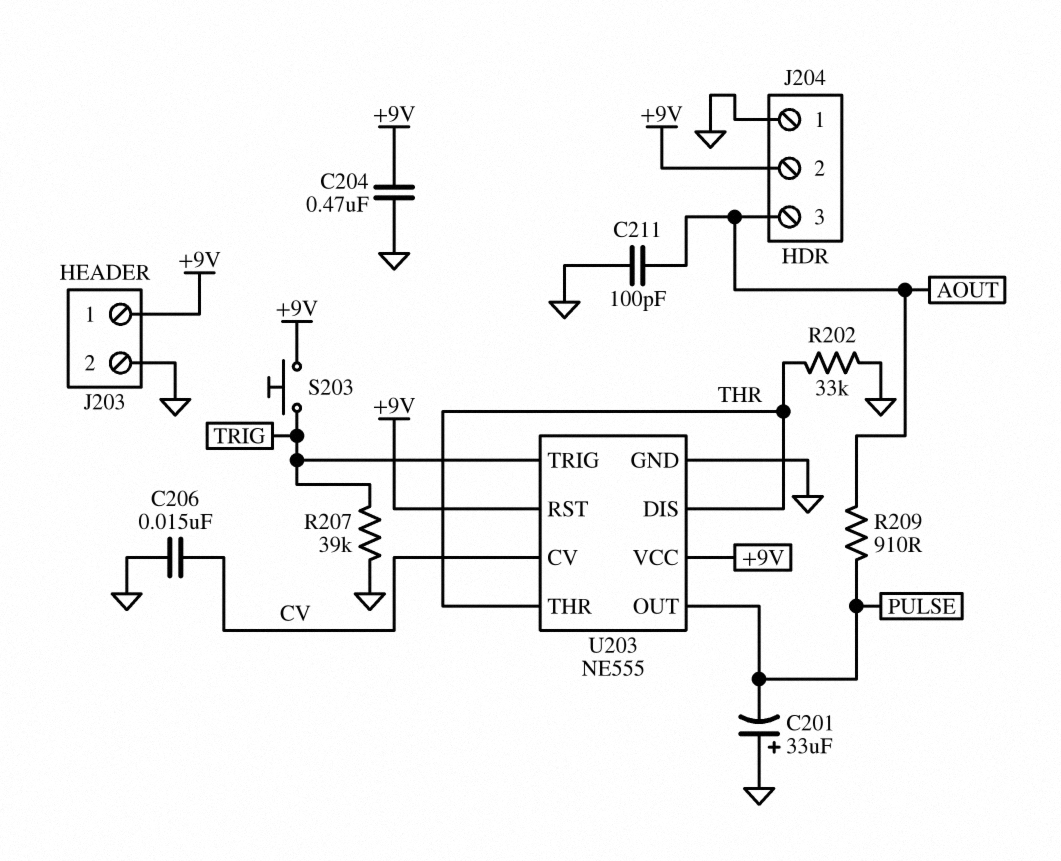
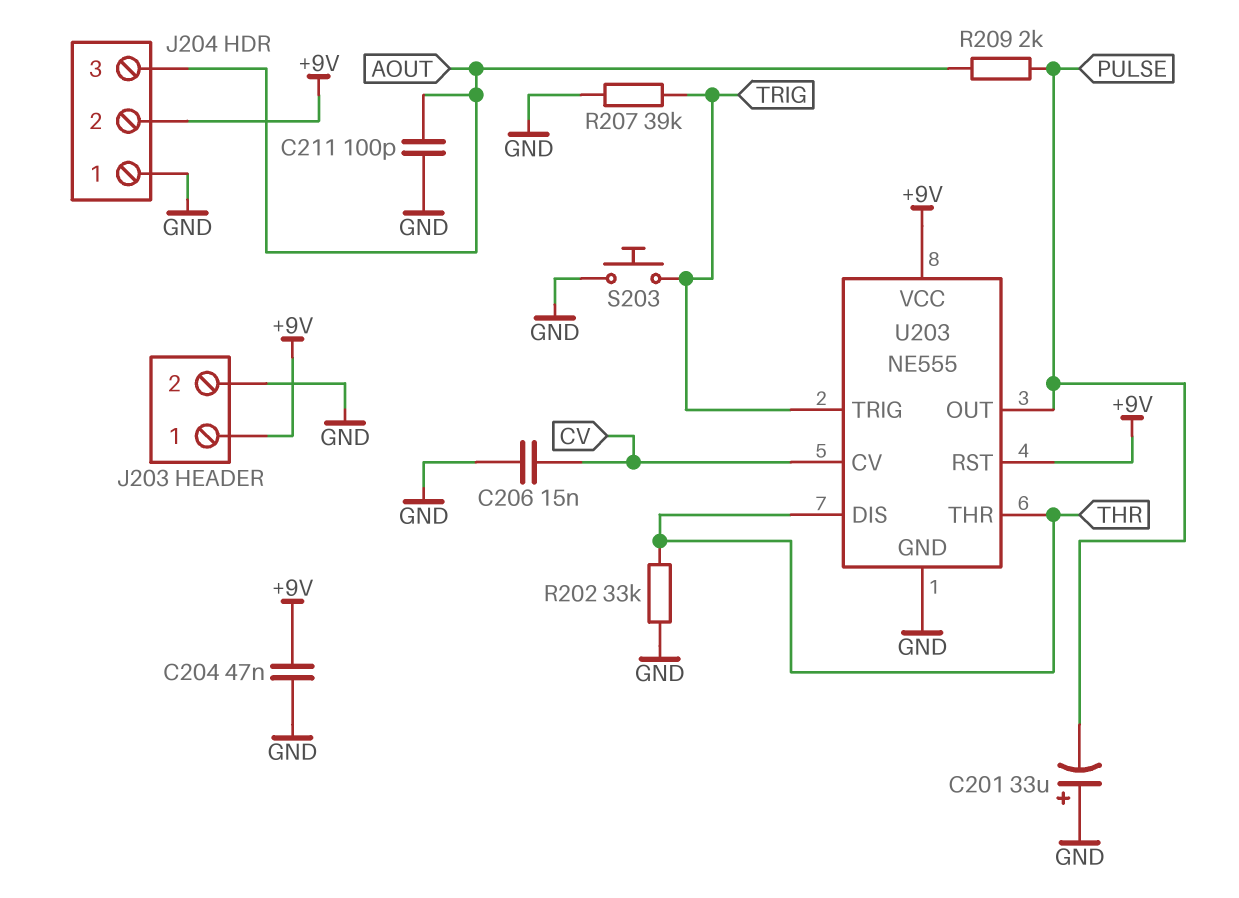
C204: 470nF (+9V, GND) -> 47nF (+9V, GND)
R209: 910 (AOUT, PULSE) -> 2k (AOUT, PULSE)
S203: button (+9V, TRIG) -> button (GND, TRIG)

